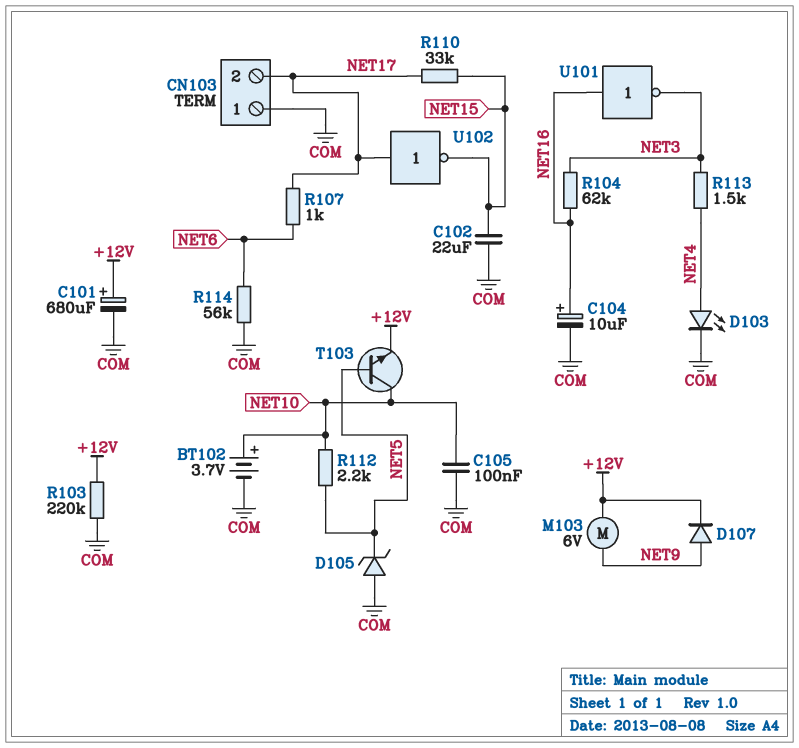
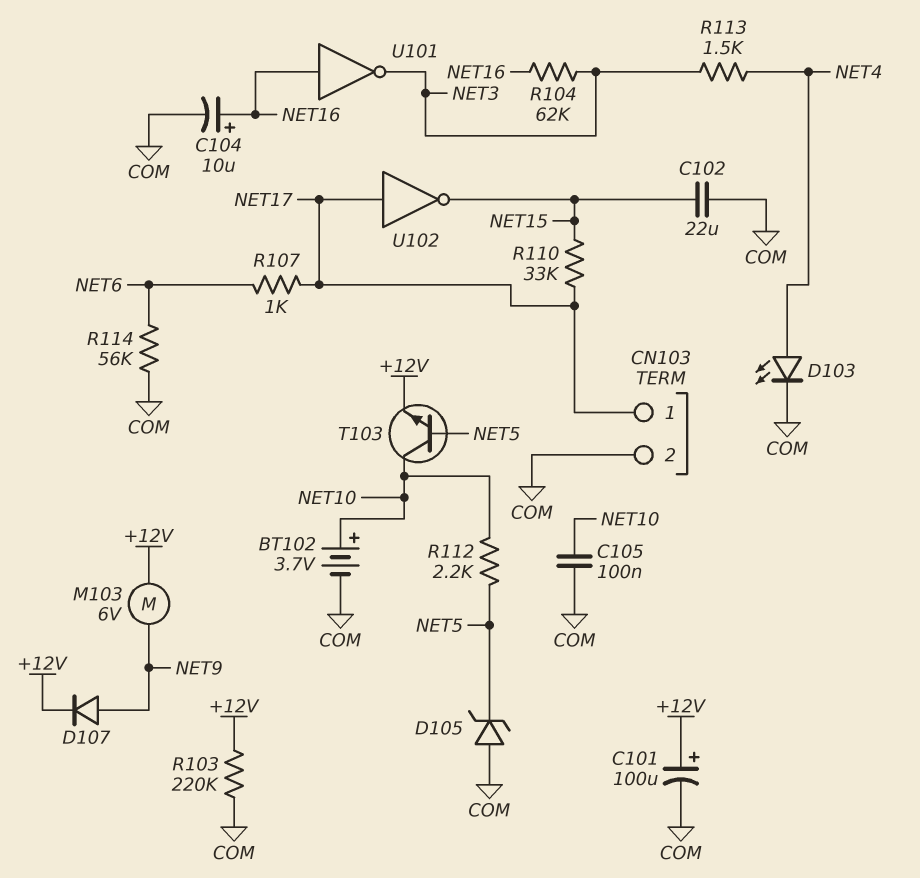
C101: 680uF (plus +12V, minus COM) -> 100uF (plus +12V, minus COM)
CN103 pin 1: COM -> NET17
CN103 pin 2: NET17 -> COM

